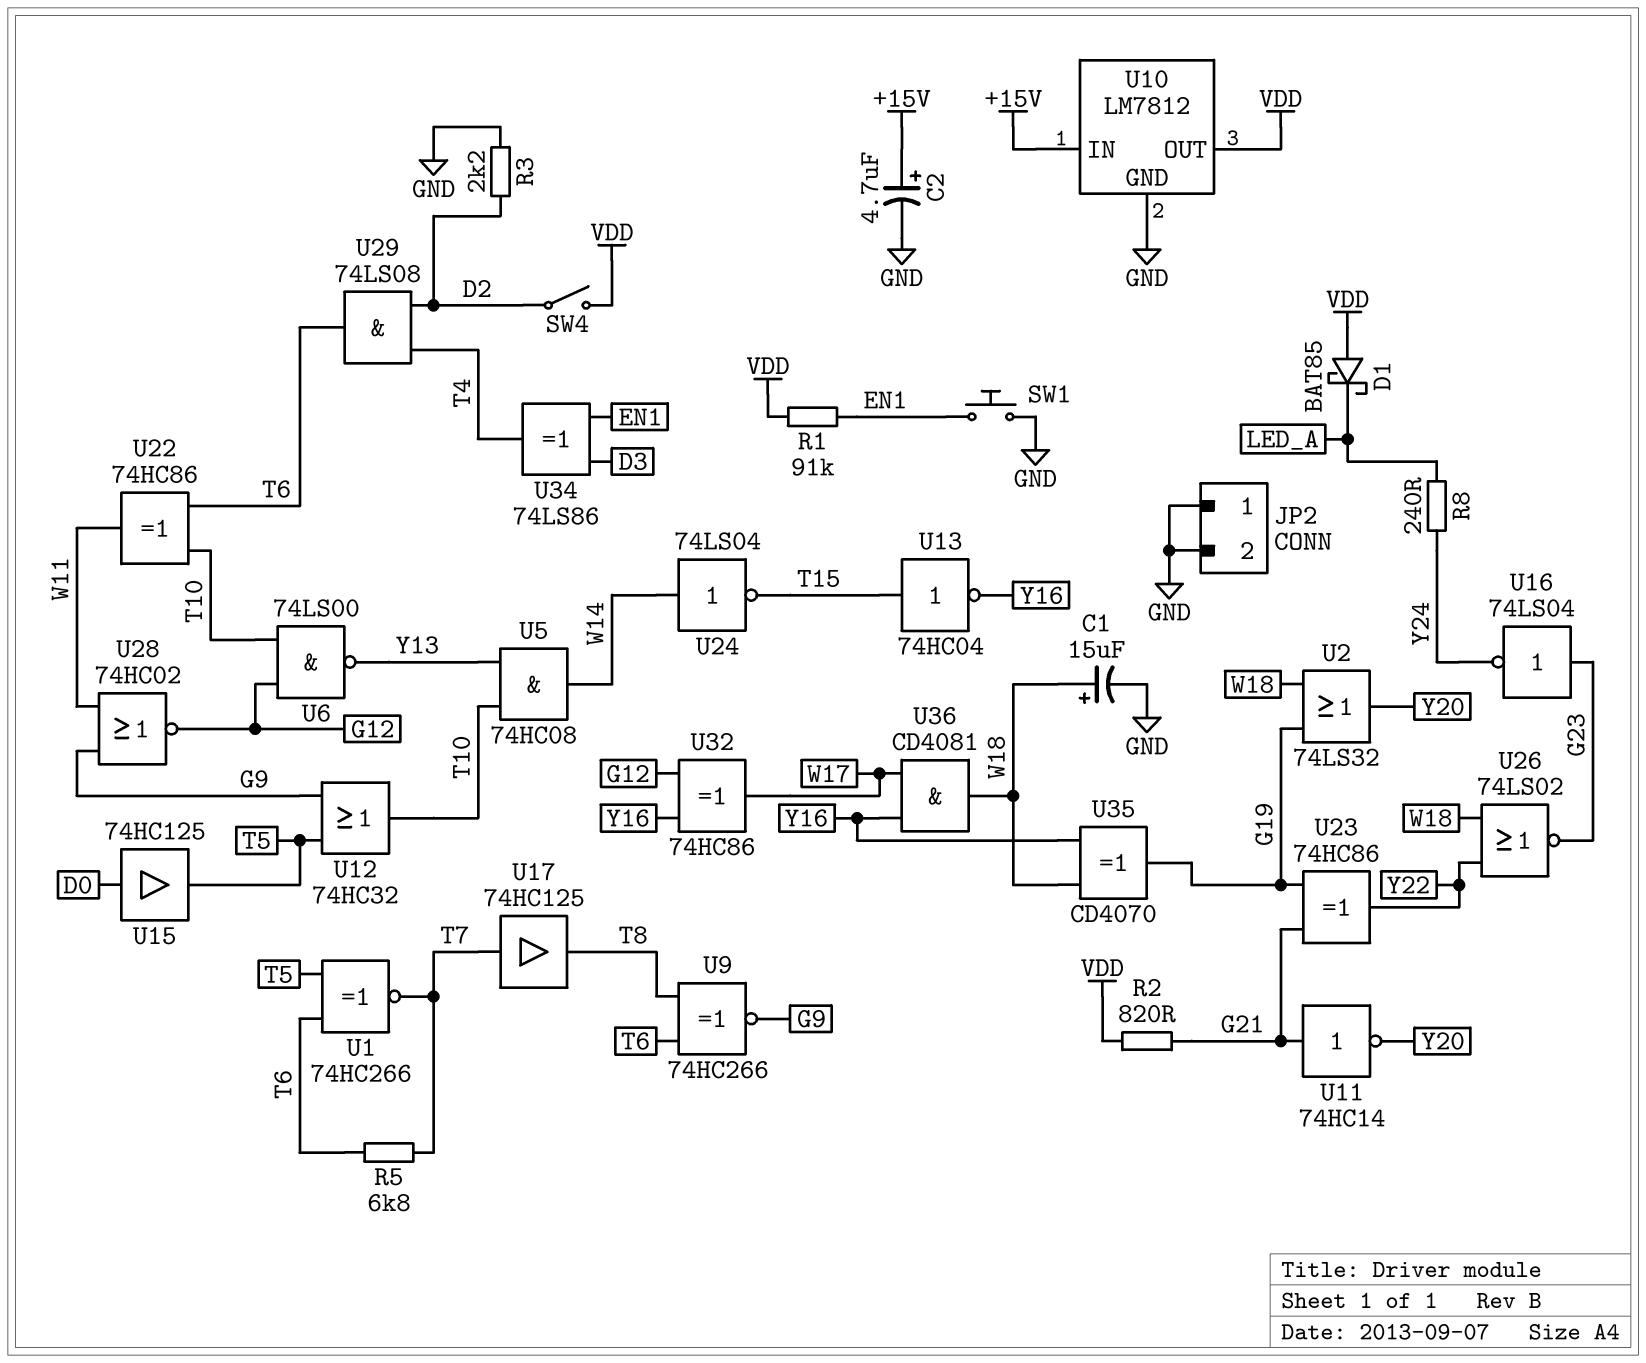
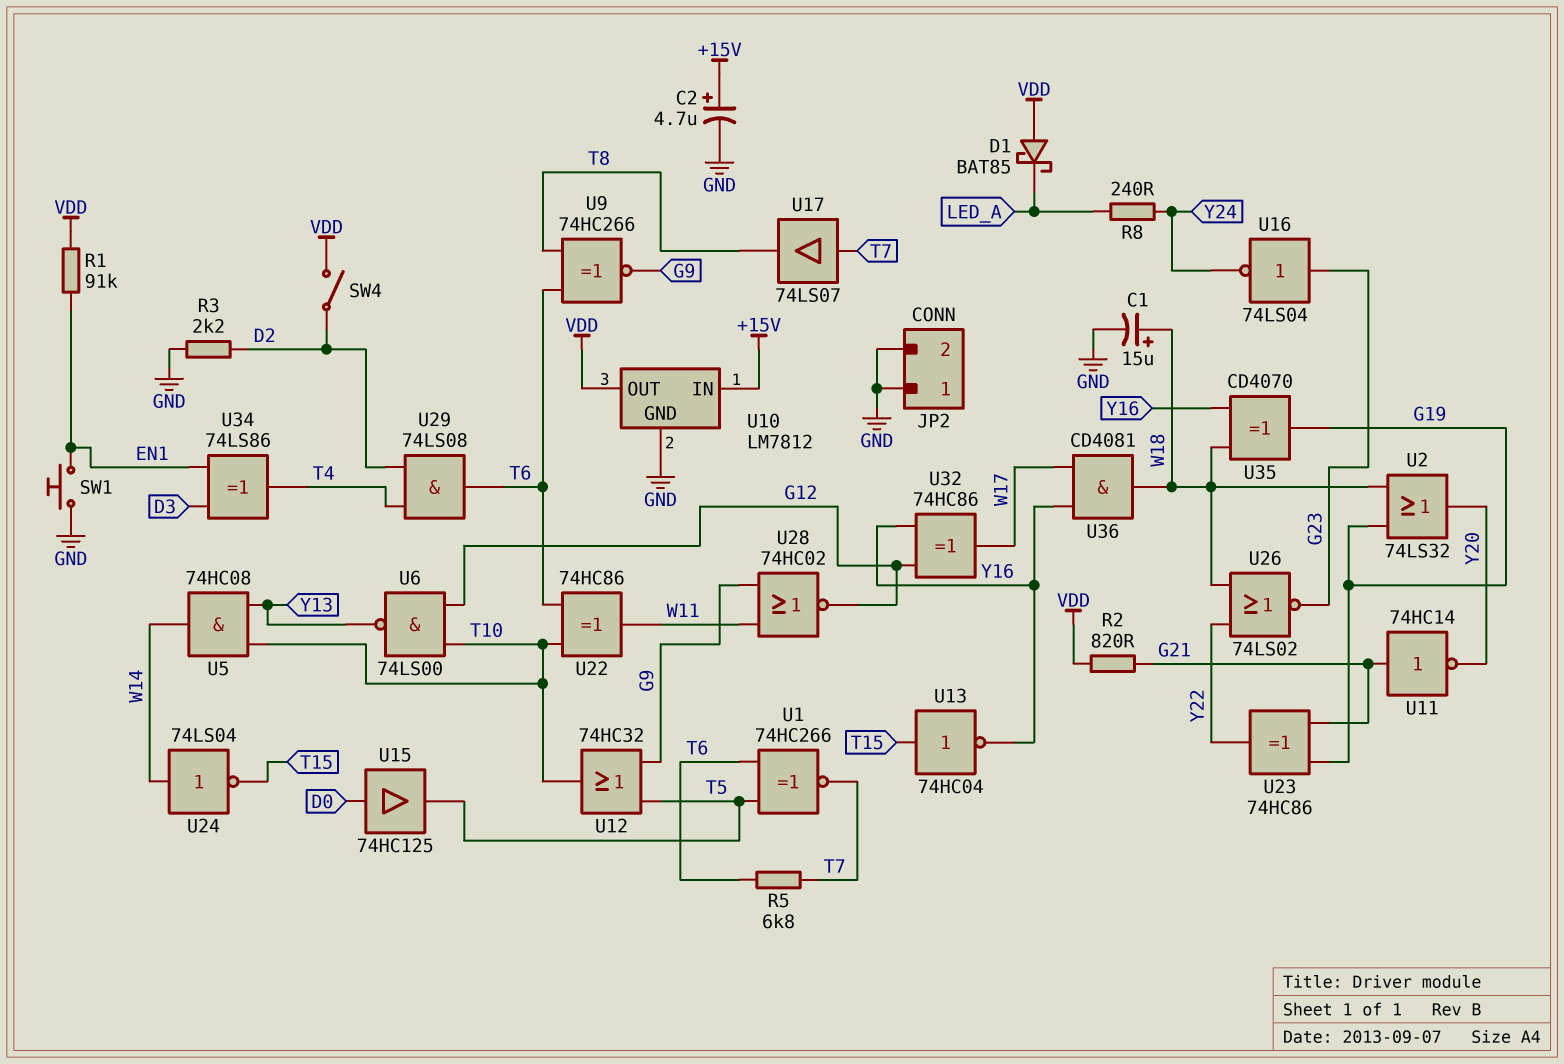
U17: buffer 74HC125 (in T7, out T8) -> buffer 74LS07 (in T7, out T8)

